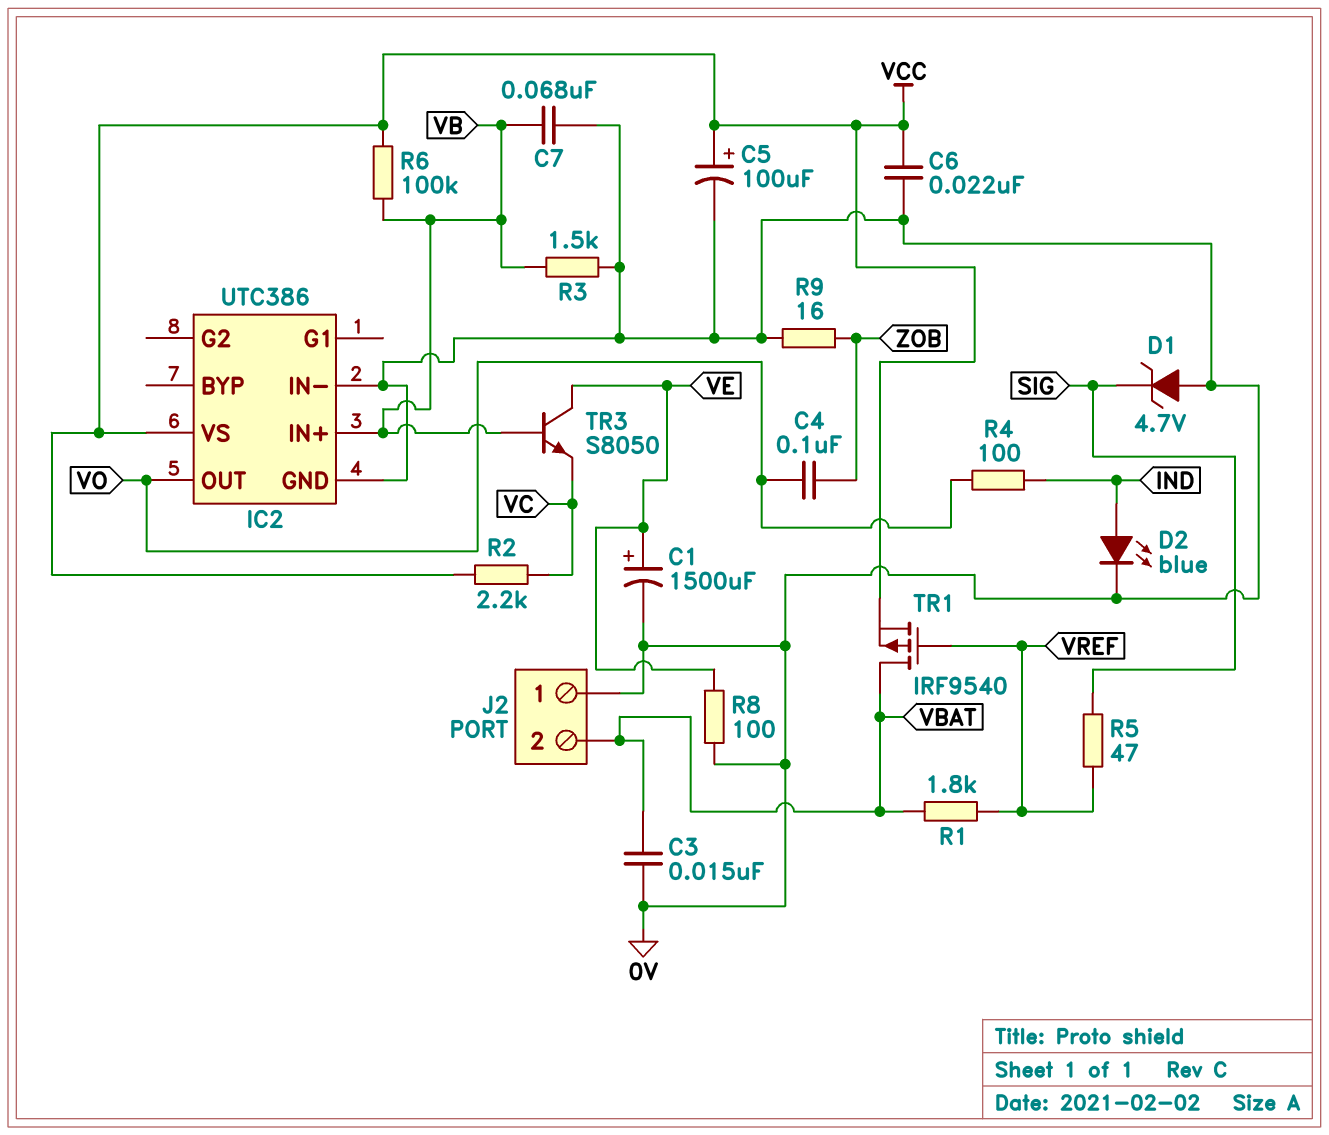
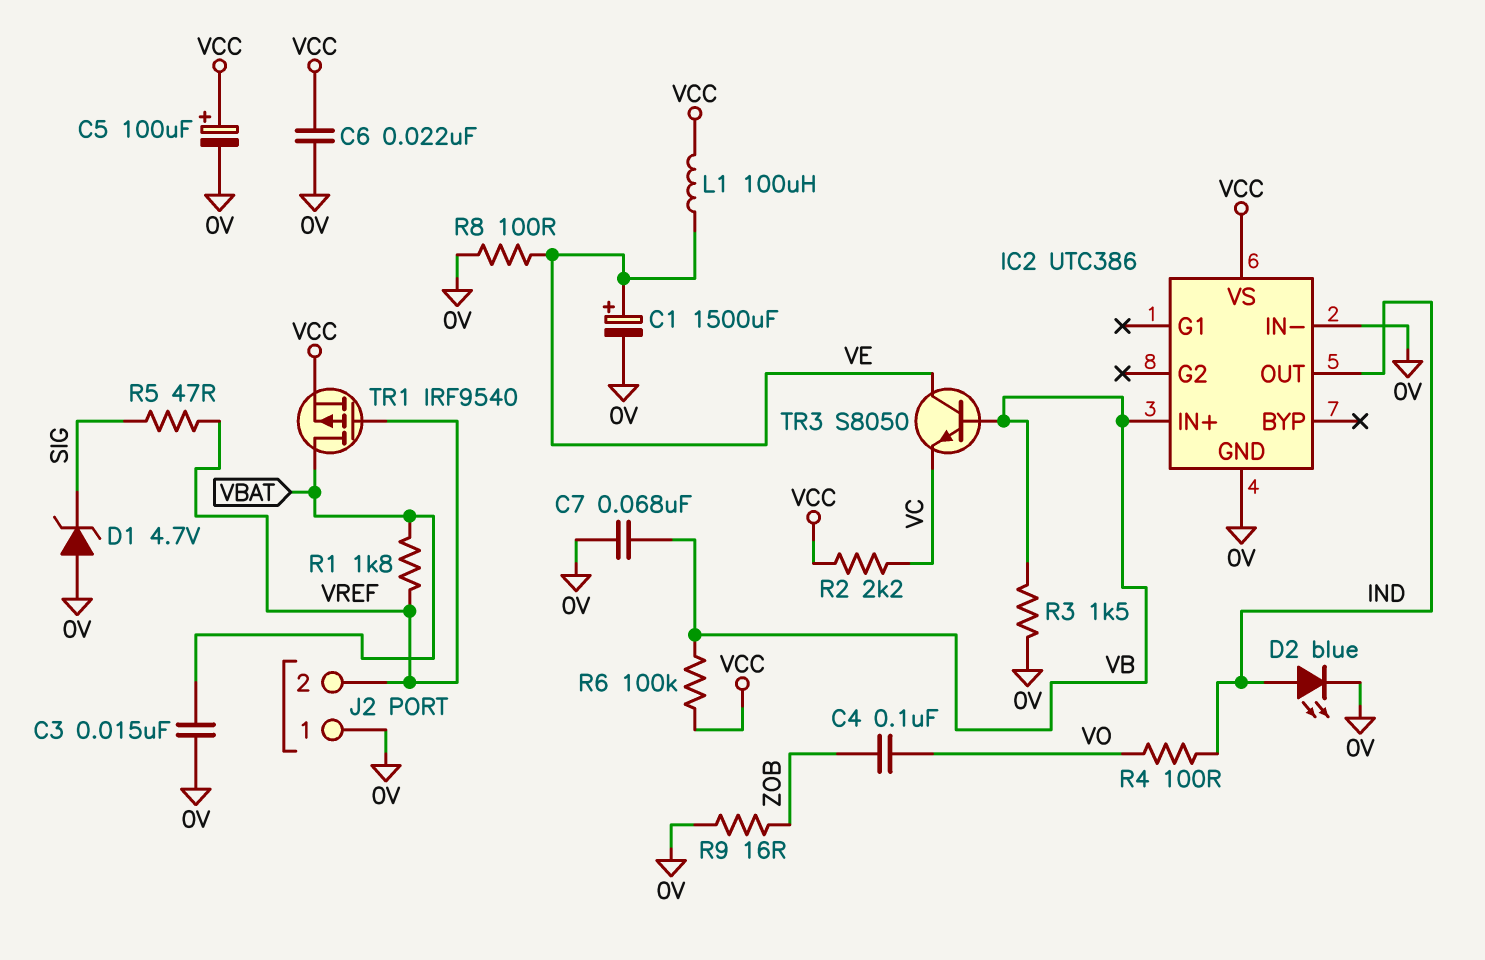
IC2 pin OUT: VO -> IND
J2 pin 2: VBAT -> VREF
L1: none -> 100uH (VCC, VE)

